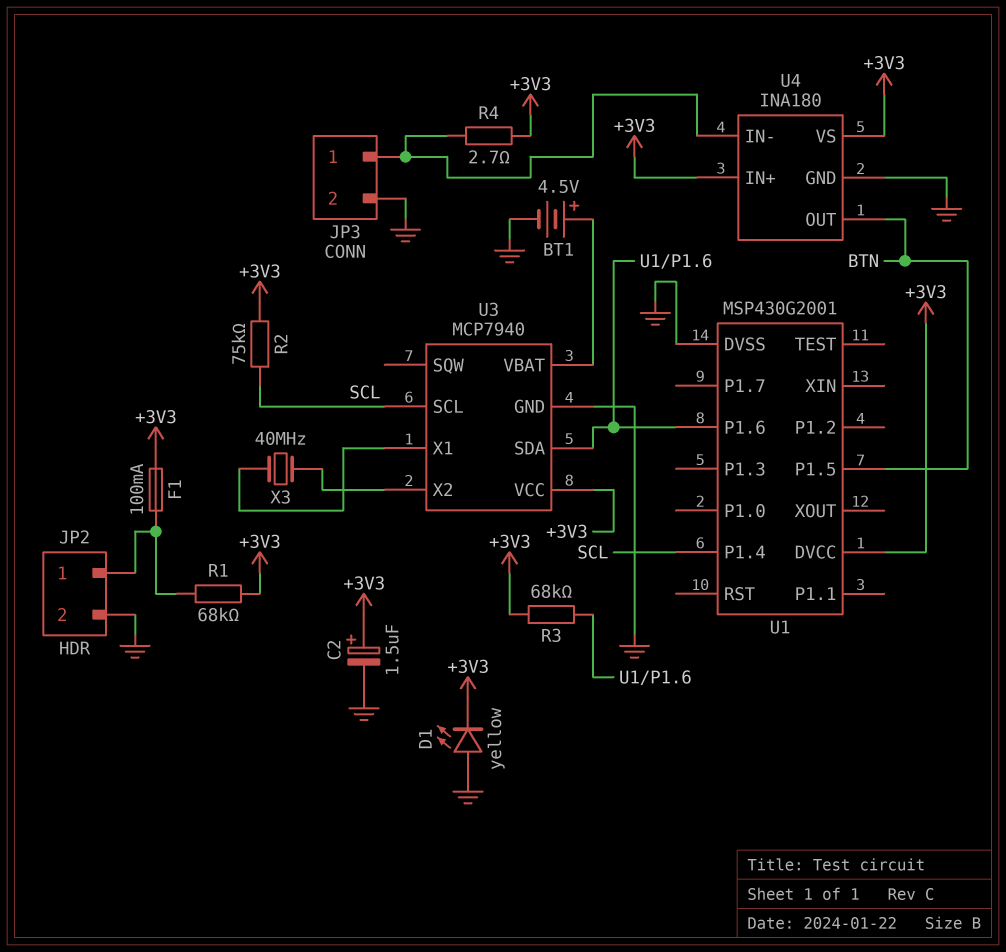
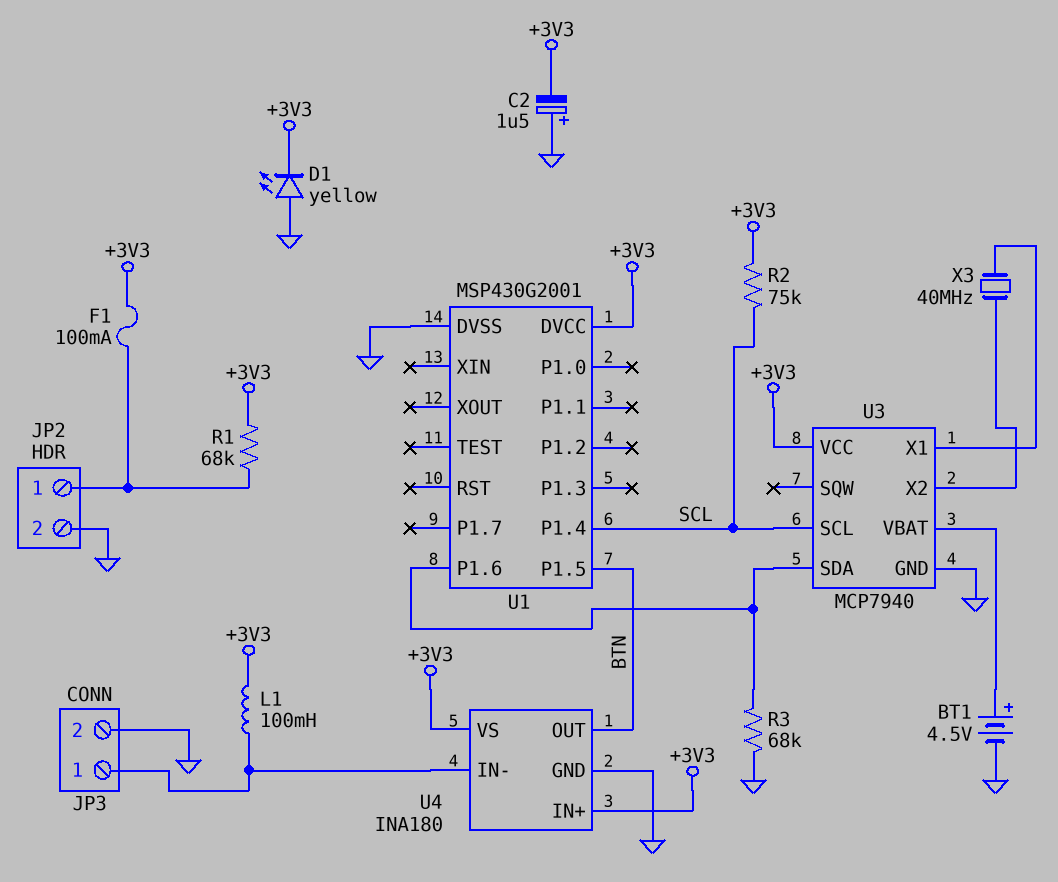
C2: 1.5uF (plus +3V3, minus GND) -> 1.5uF (plus GND, minus +3V3)
L1: none -> 100mH (+3V3, JP3/1)
R3: 68k (+3V3, U1/P1.6) -> 68k (GND, U1/P1.6)
R4: 2.7 (+3V3, JP3/1) -> none

